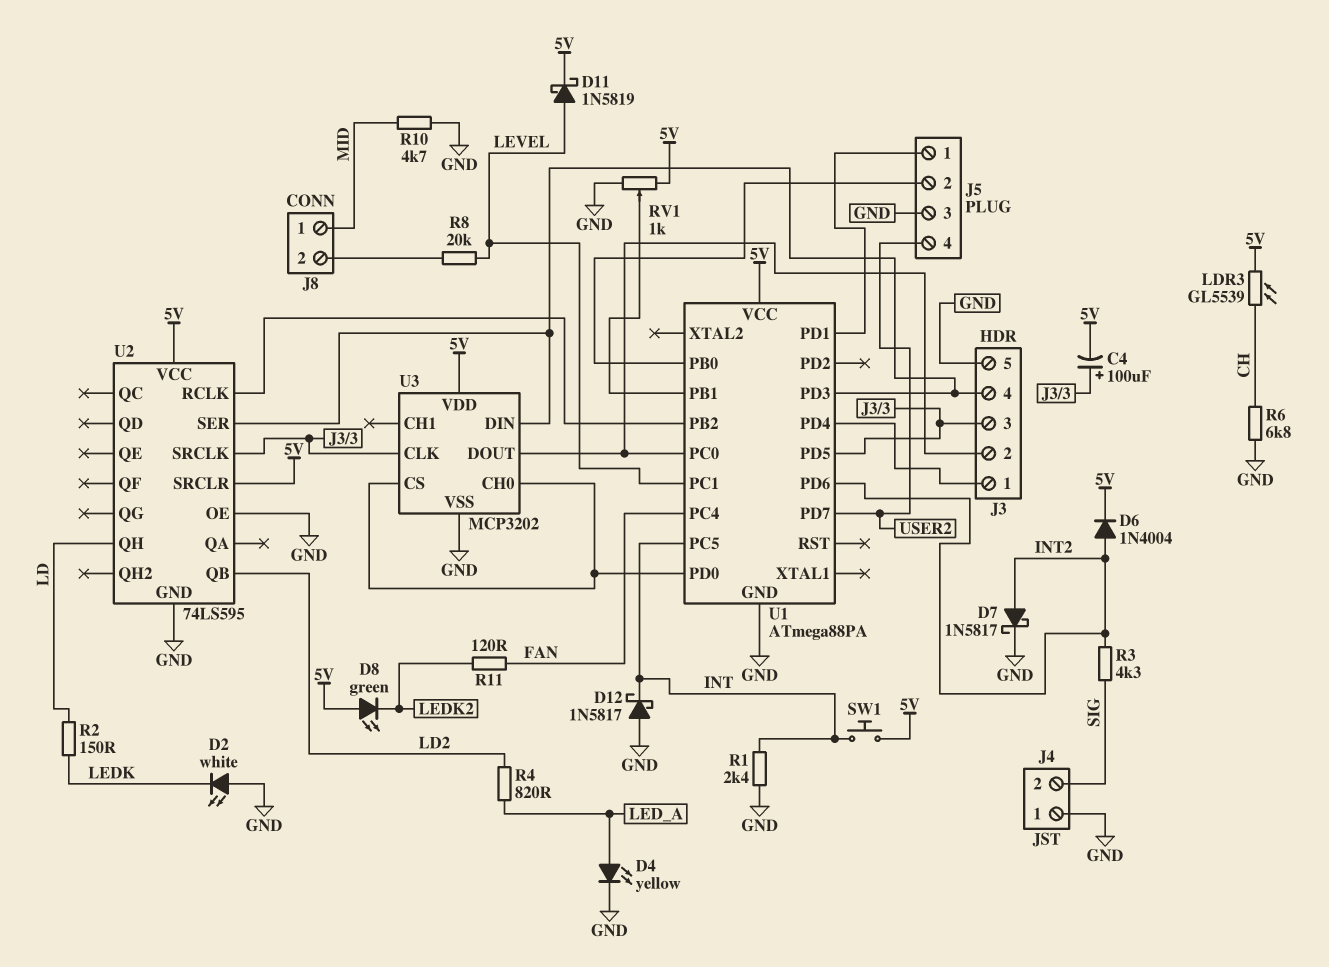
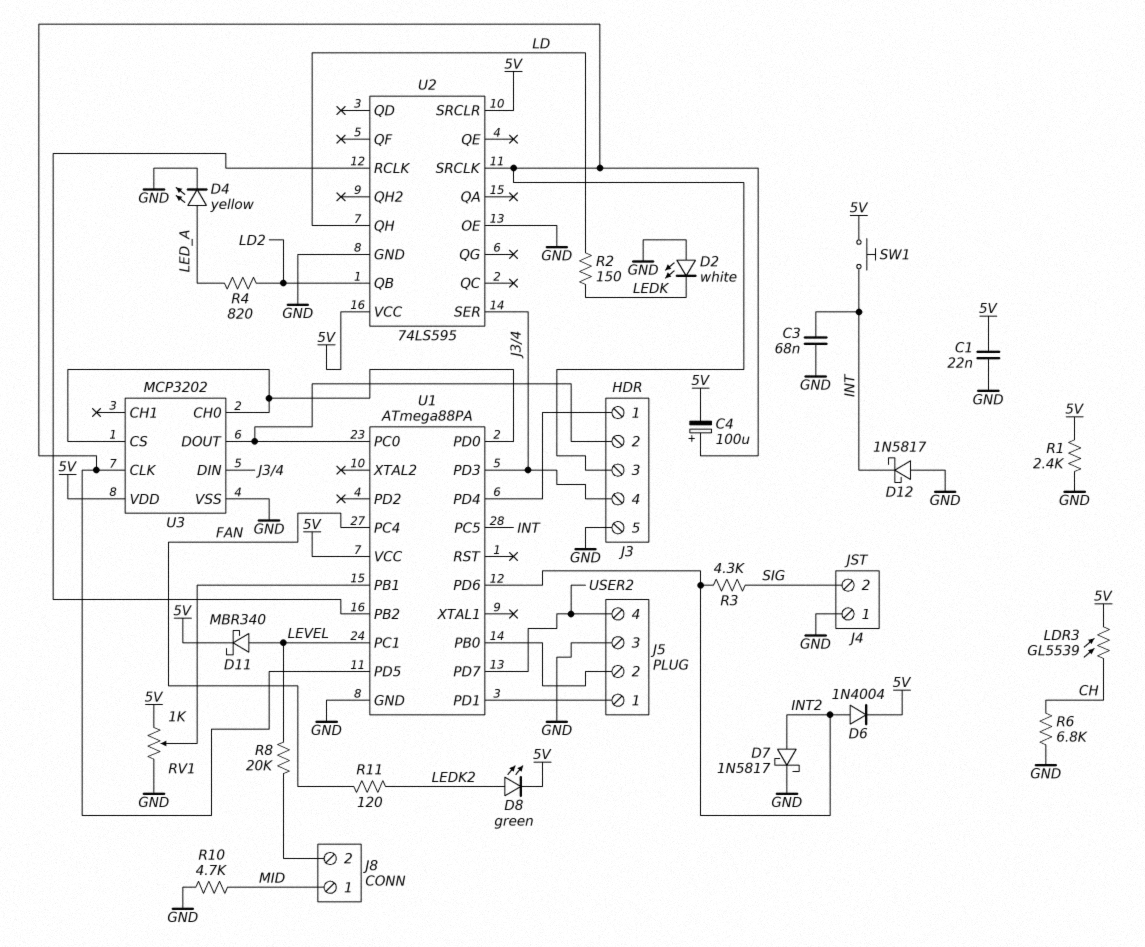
C1: none -> 22nF (5V, GND)
C3: none -> 68nF (GND, INT)
D8: LED green (A 5V, K LEDK2) -> LED green (A LEDK2, K 5V)
D11: schottky 1N5819 (A LEVEL, K 5V) -> schottky MBR340 (A LEVEL, K 5V)
R1: 2.4k (GND, INT) -> 2.4k (5V, GND)

